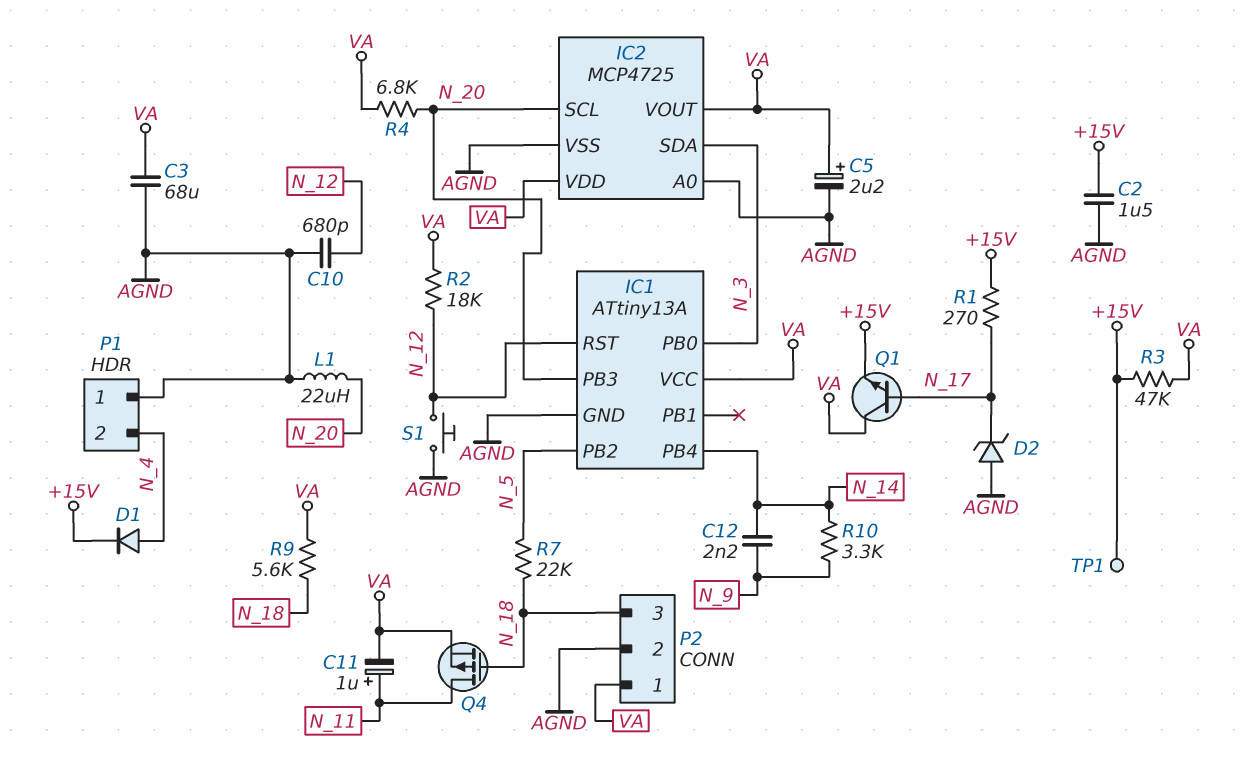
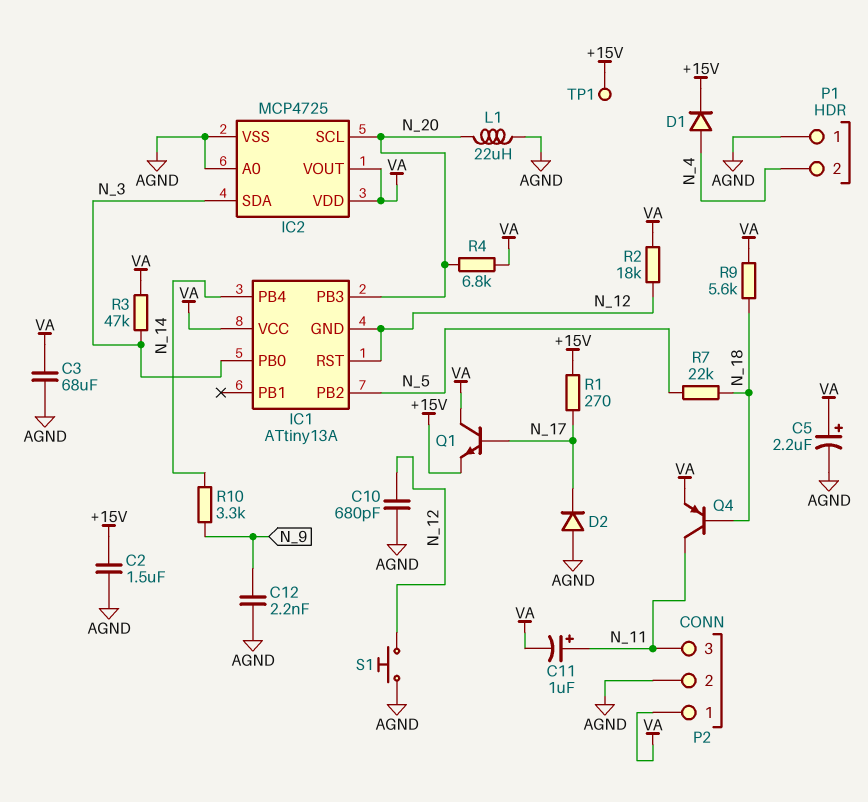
C12: 2.2nF (N_9, N_14) -> 2.2nF (AGND, N_9)
D2: zener (A AGND, K N_17) -> diode (A AGND, K N_17)
IC1 pin GND: AGND -> N_12
P2 pin 3: N_18 -> N_11
Q4: PMOS (G N_18, D N_11, S VA) -> PNP (B N_18, C N_11, E VA)
R3: 47k (+15V, VA) -> 47k (N_3, VA)

